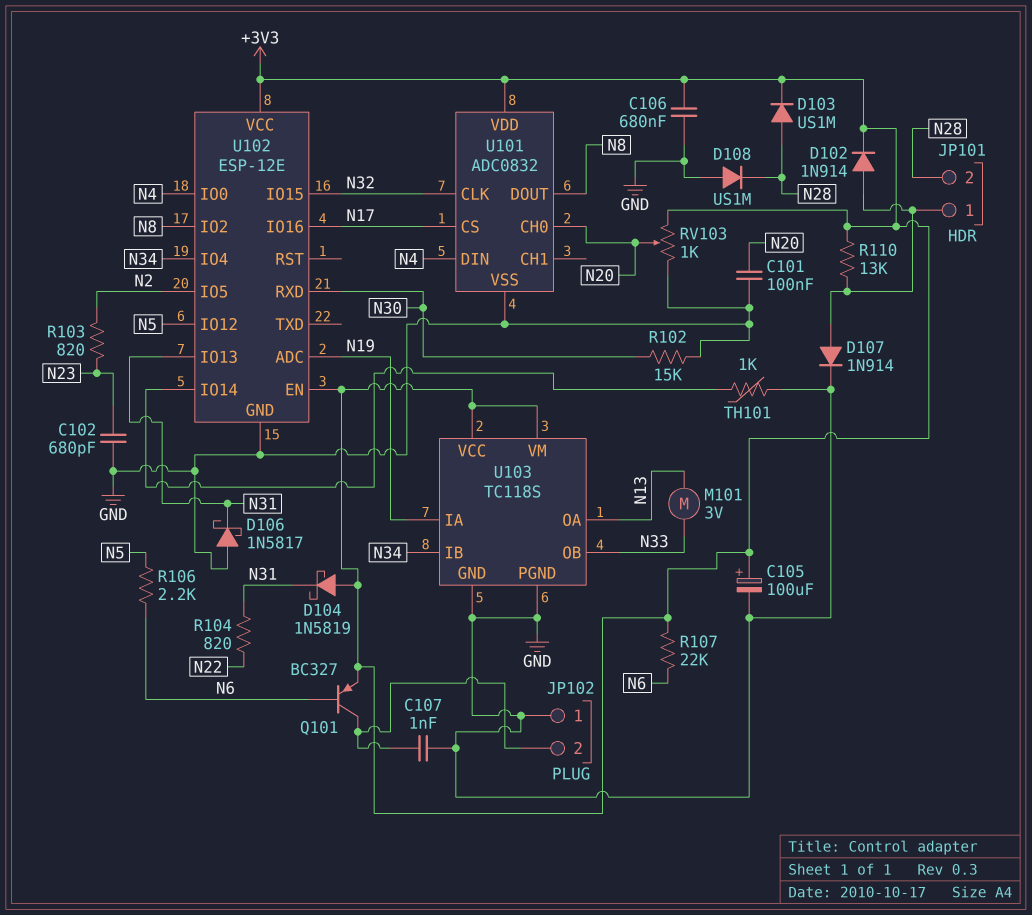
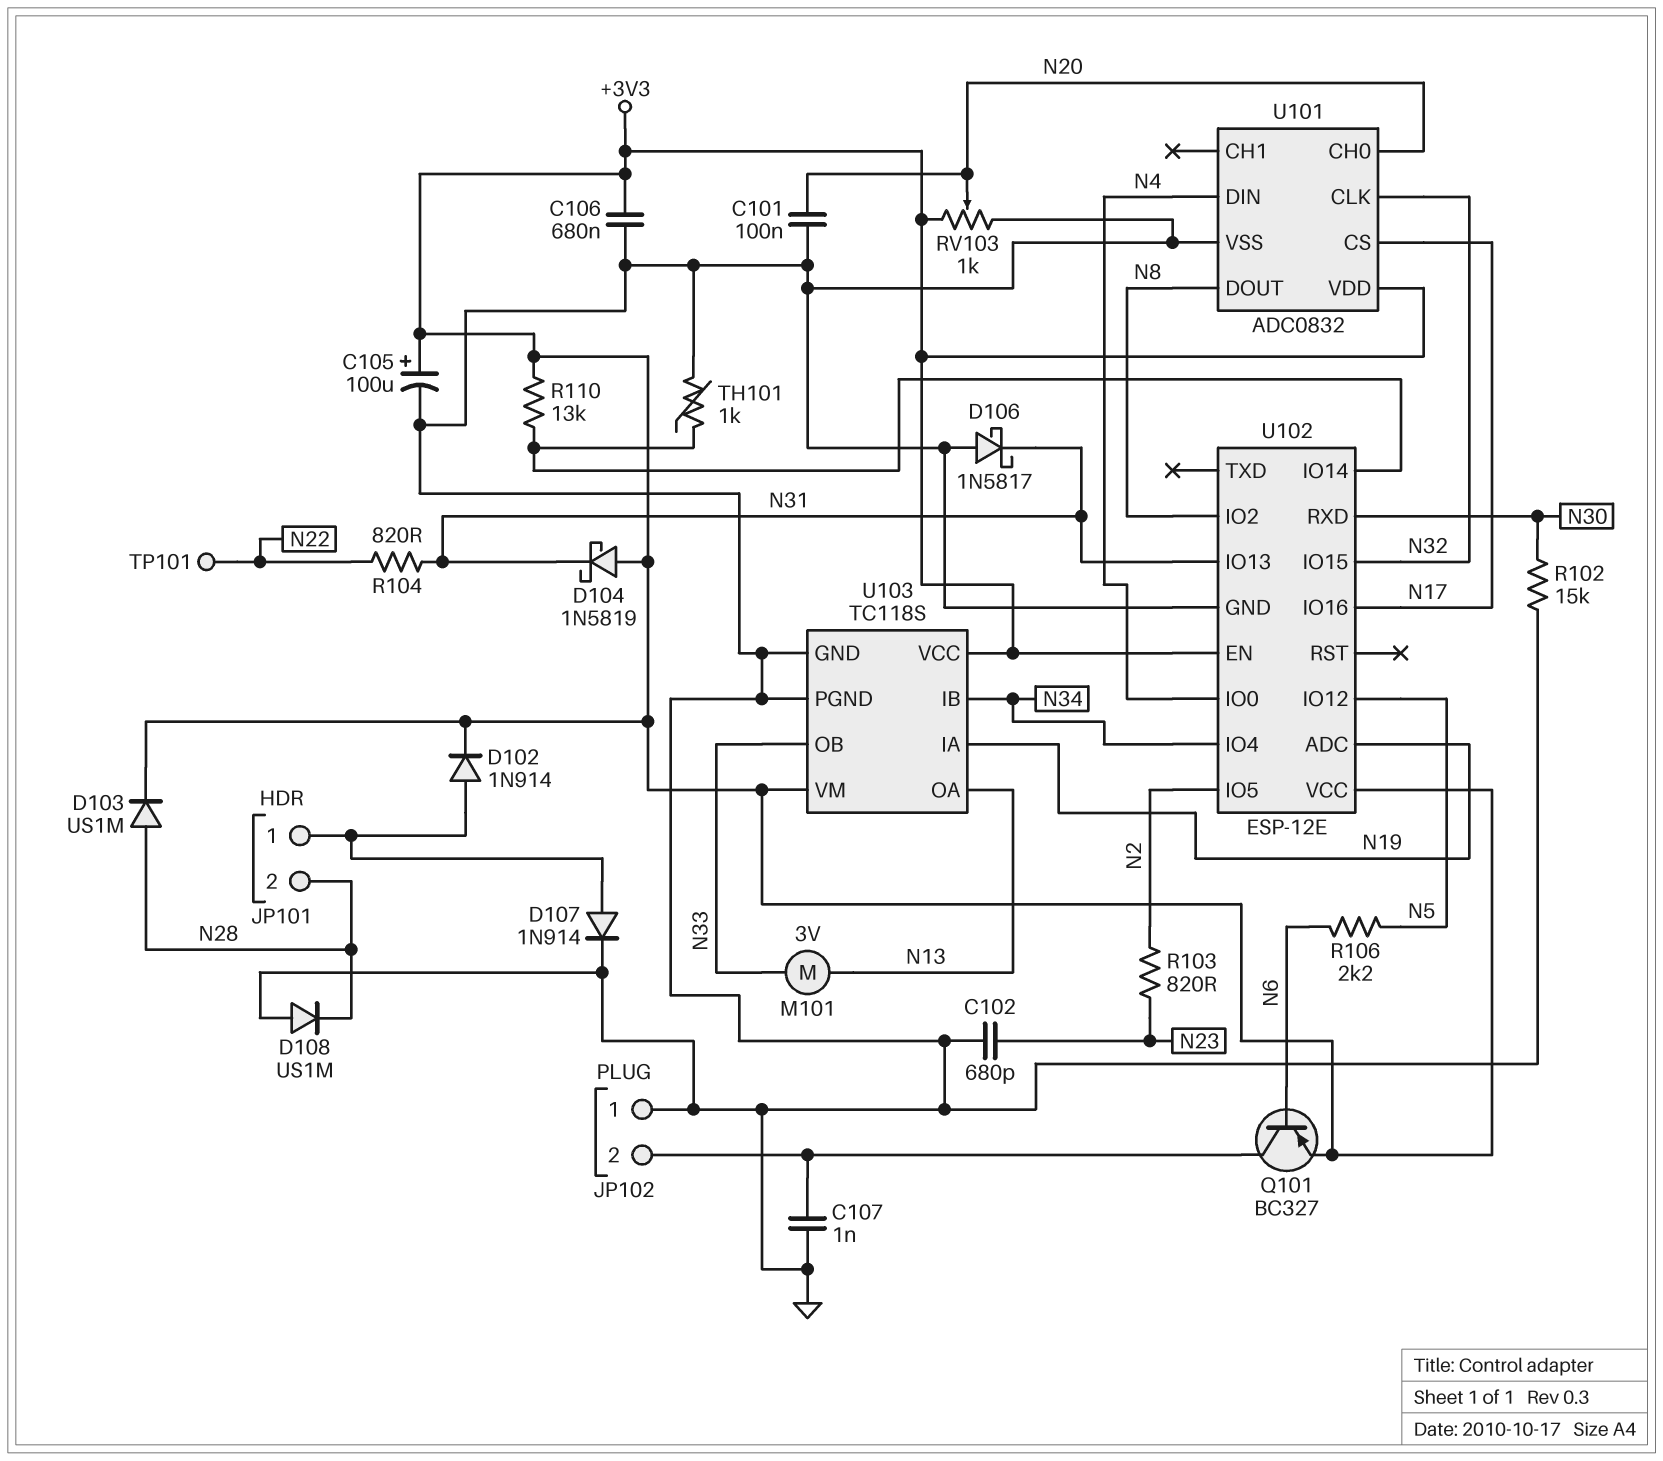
R107: 22k (+3V3, N6) -> none
R110: 13k (+3V3, JP101/1) -> 13k (+3V3, U102/IO14)
TP101: none -> test point (N22)

